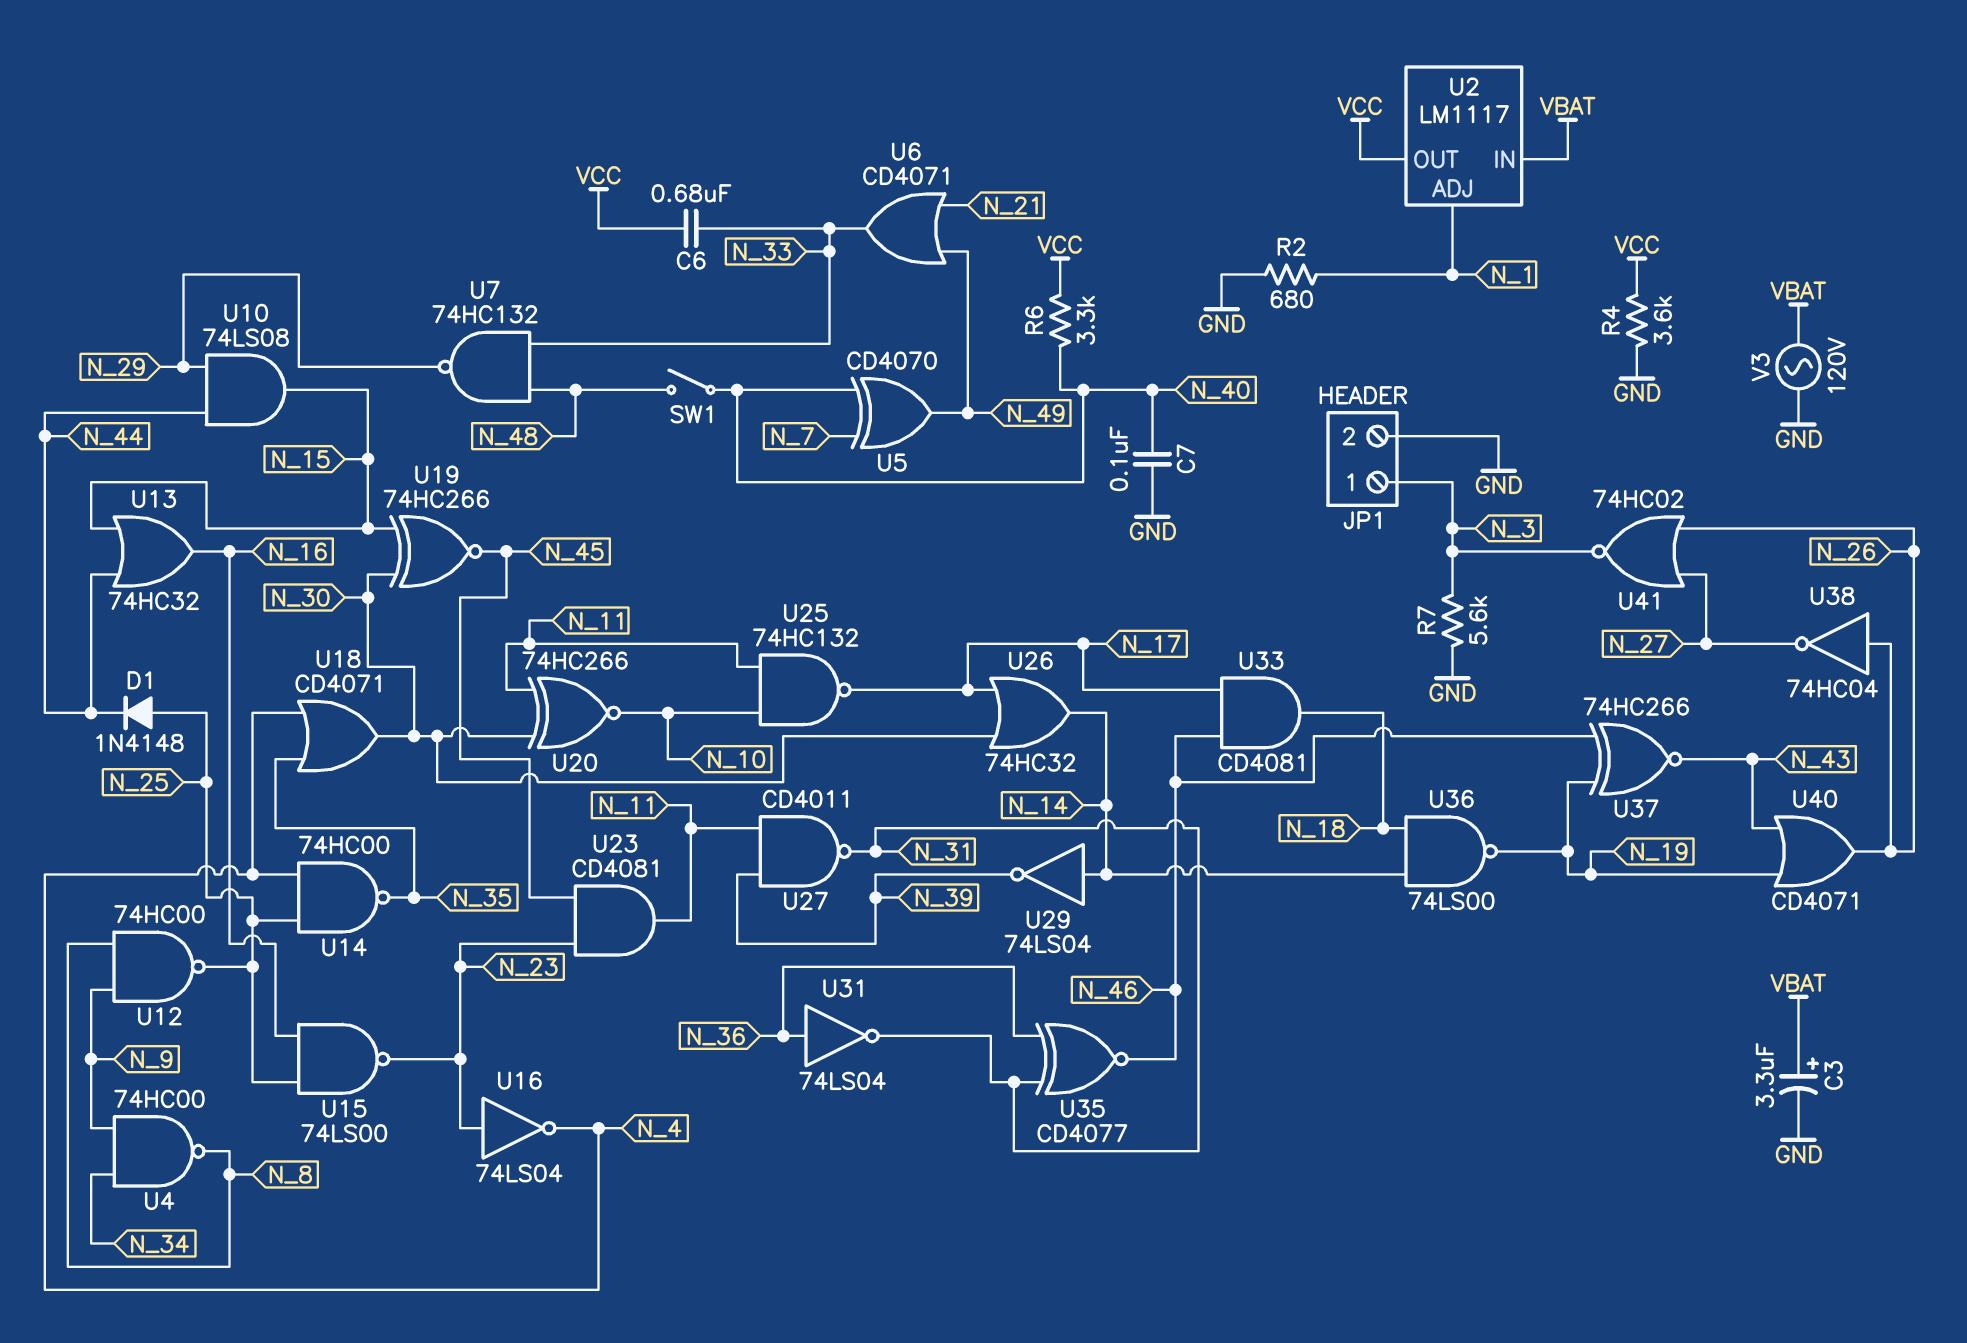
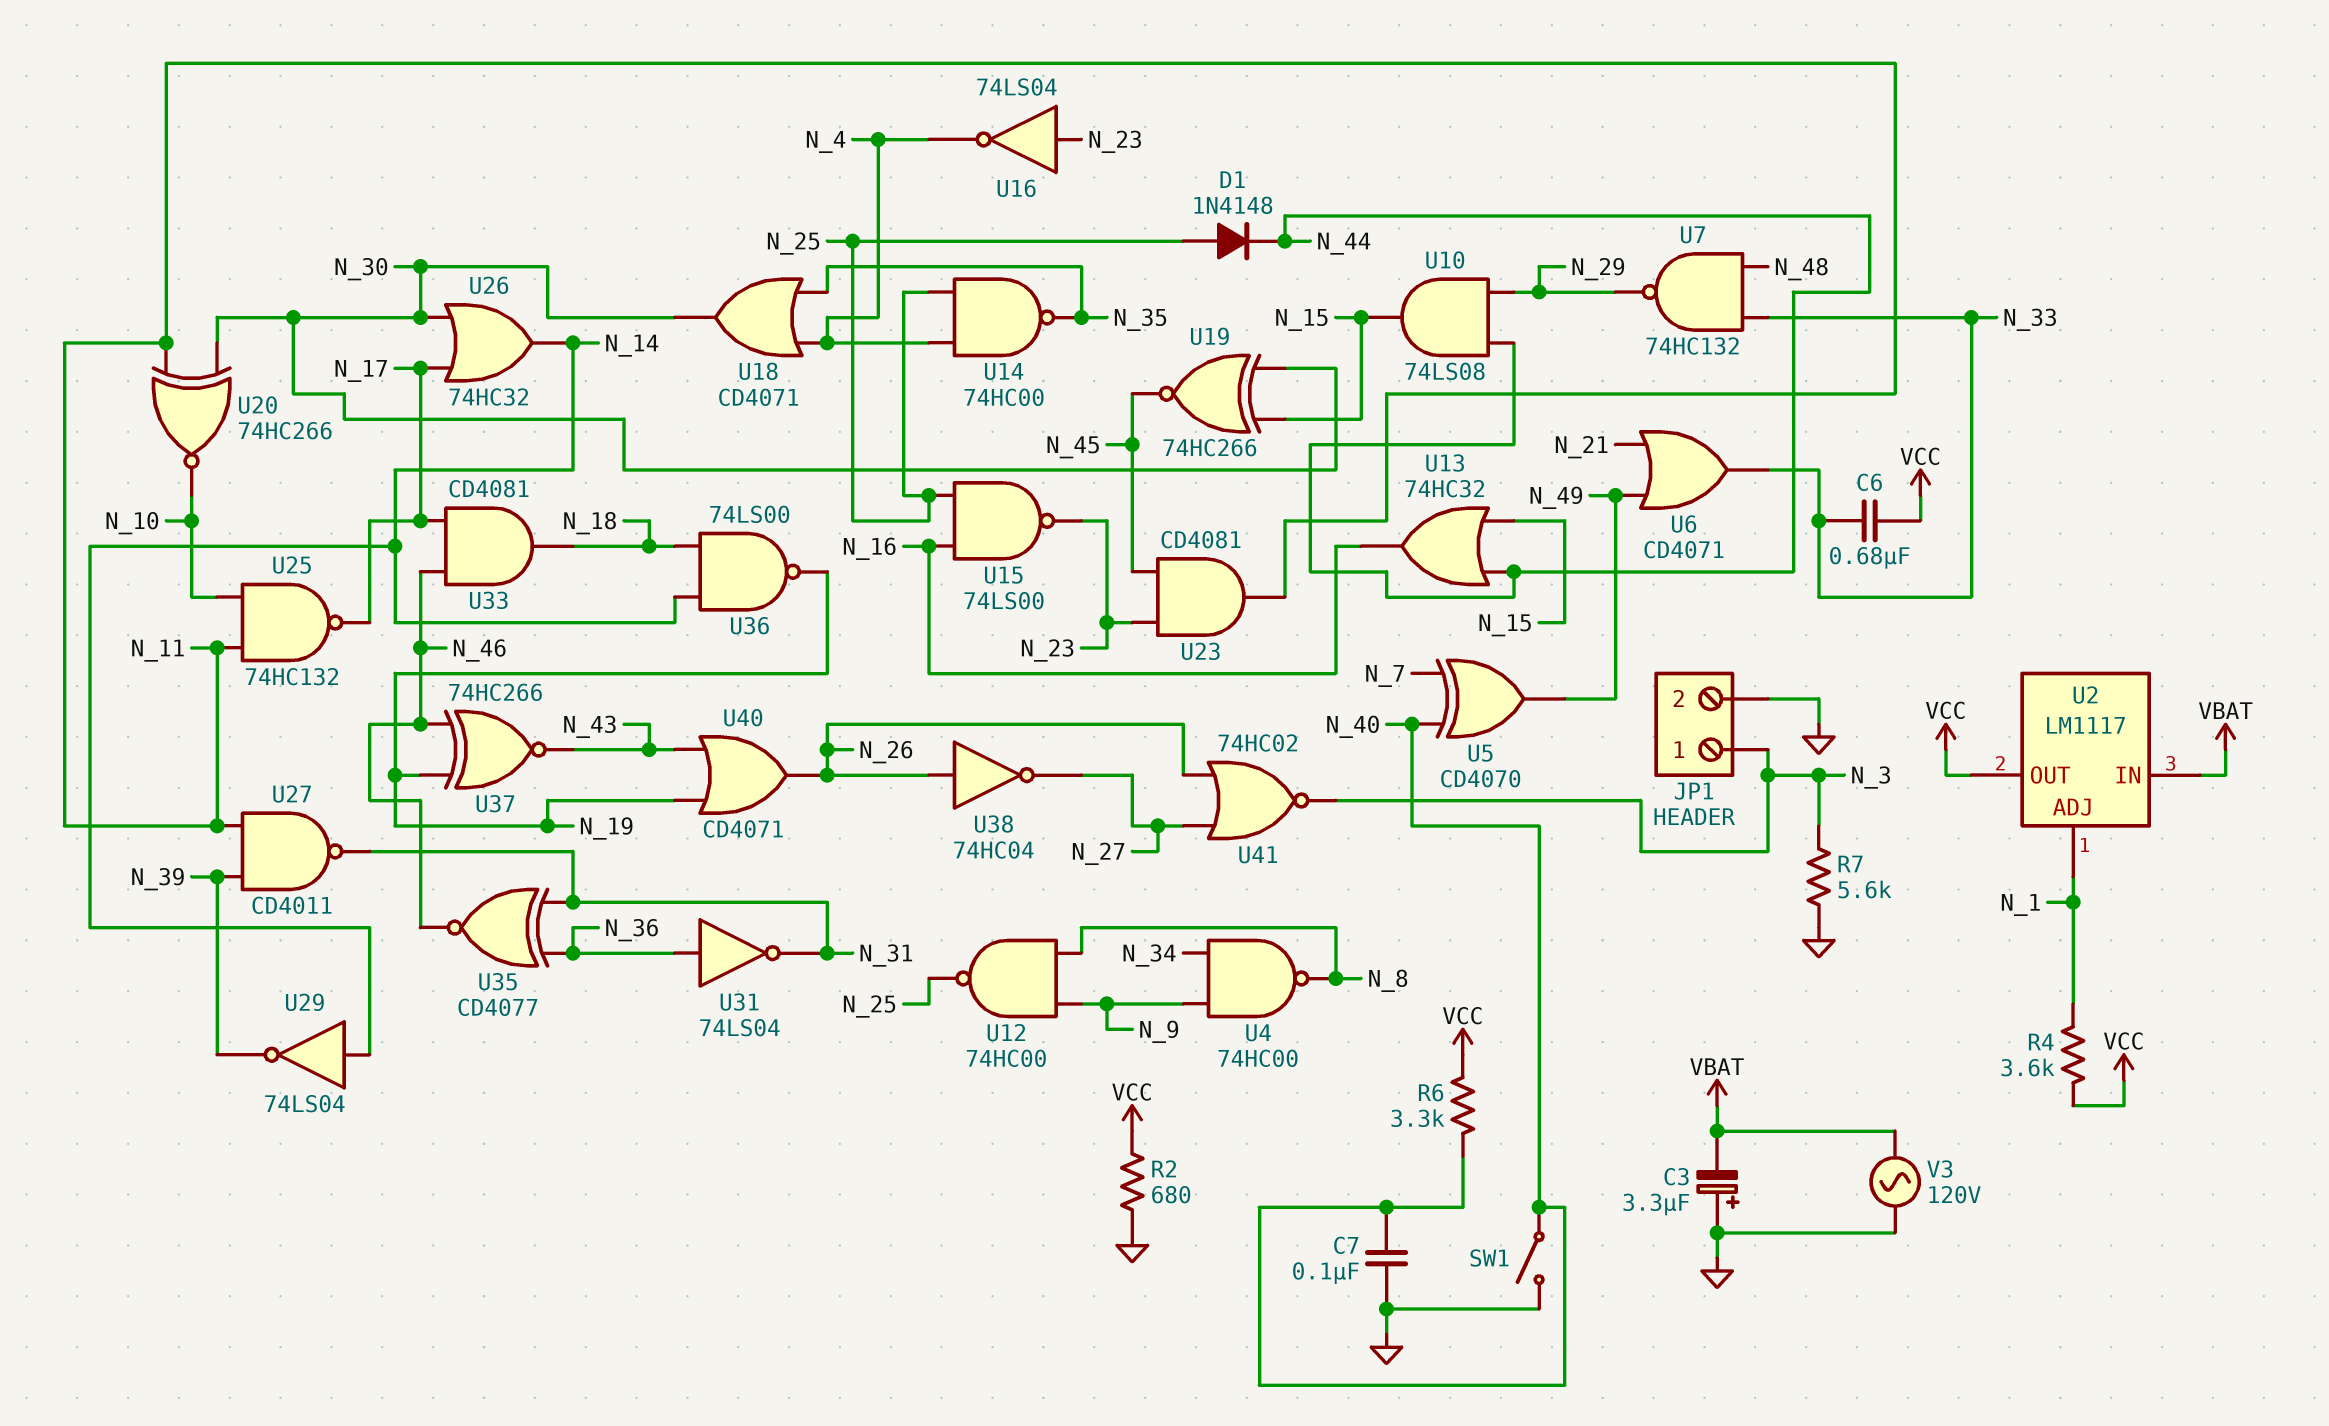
C3: 3.3uF (plus VBAT, minus GND) -> 3.3uF (plus GND, minus VBAT)
R2: 680 (GND, N_1) -> 680 (GND, VCC)
R4: 3.6k (GND, VCC) -> 3.6k (N_1, VCC)
SW1: switch (N_40, N_48) -> switch (GND, N_40)

